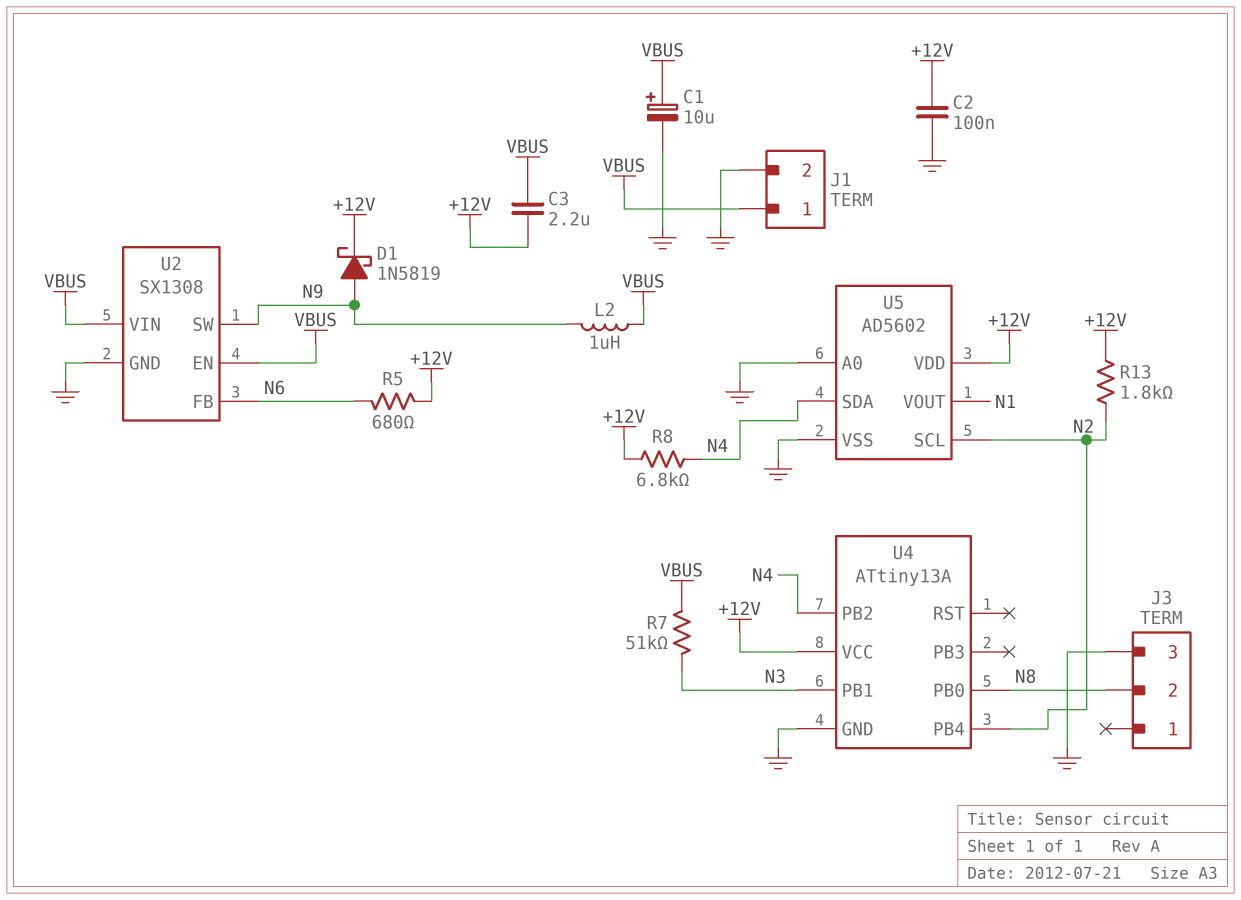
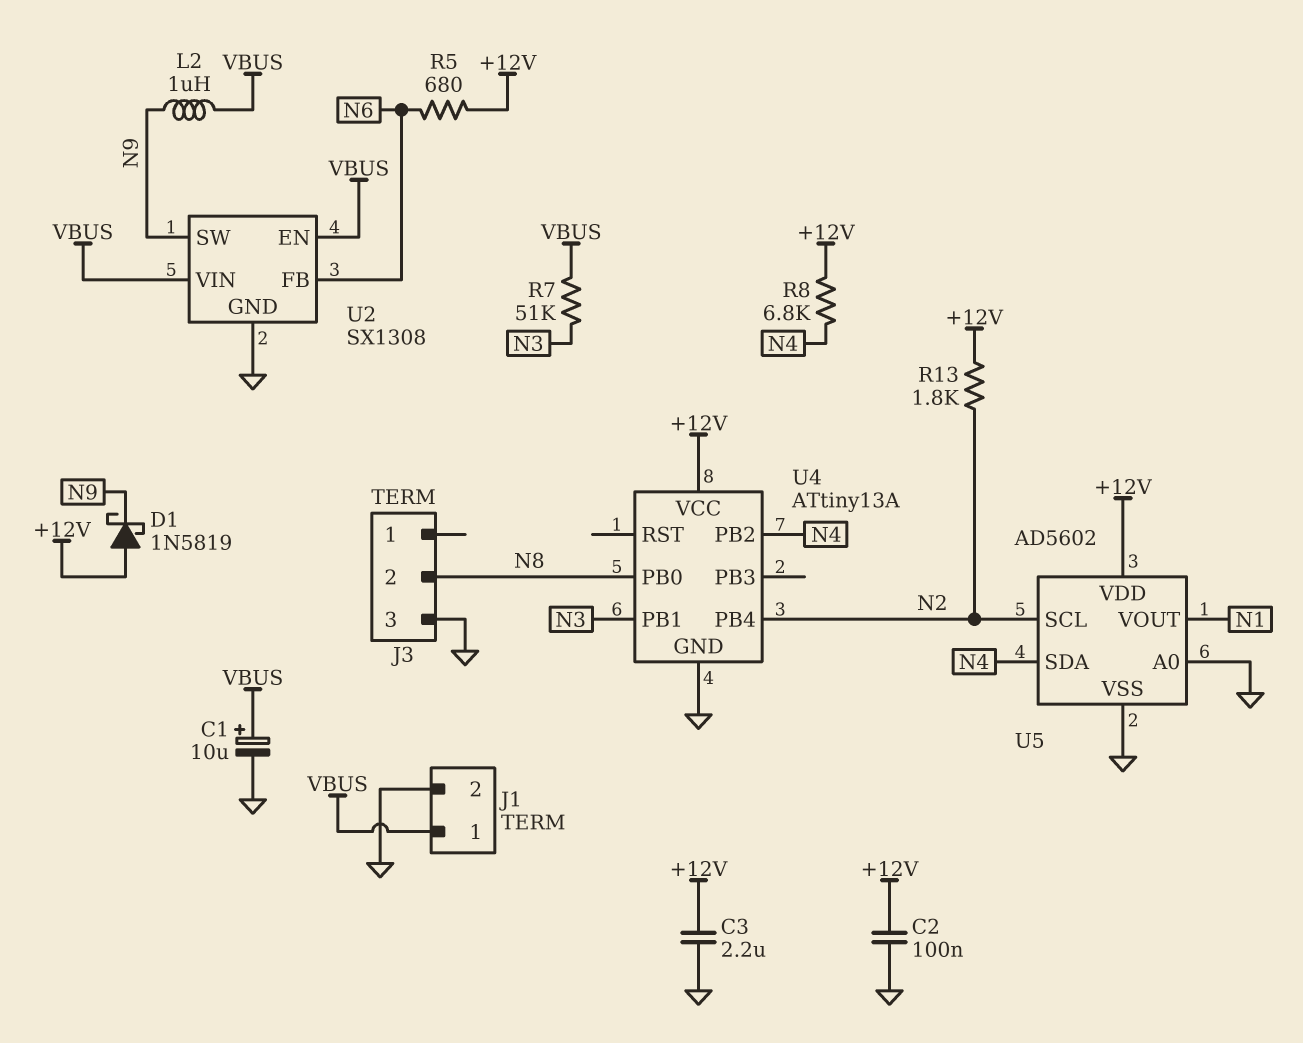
C3: 2.2uF (+12V, VBUS) -> 2.2uF (+12V, GND)
D1: schottky 1N5819 (A N9, K +12V) -> schottky 1N5819 (A +12V, K N9)

